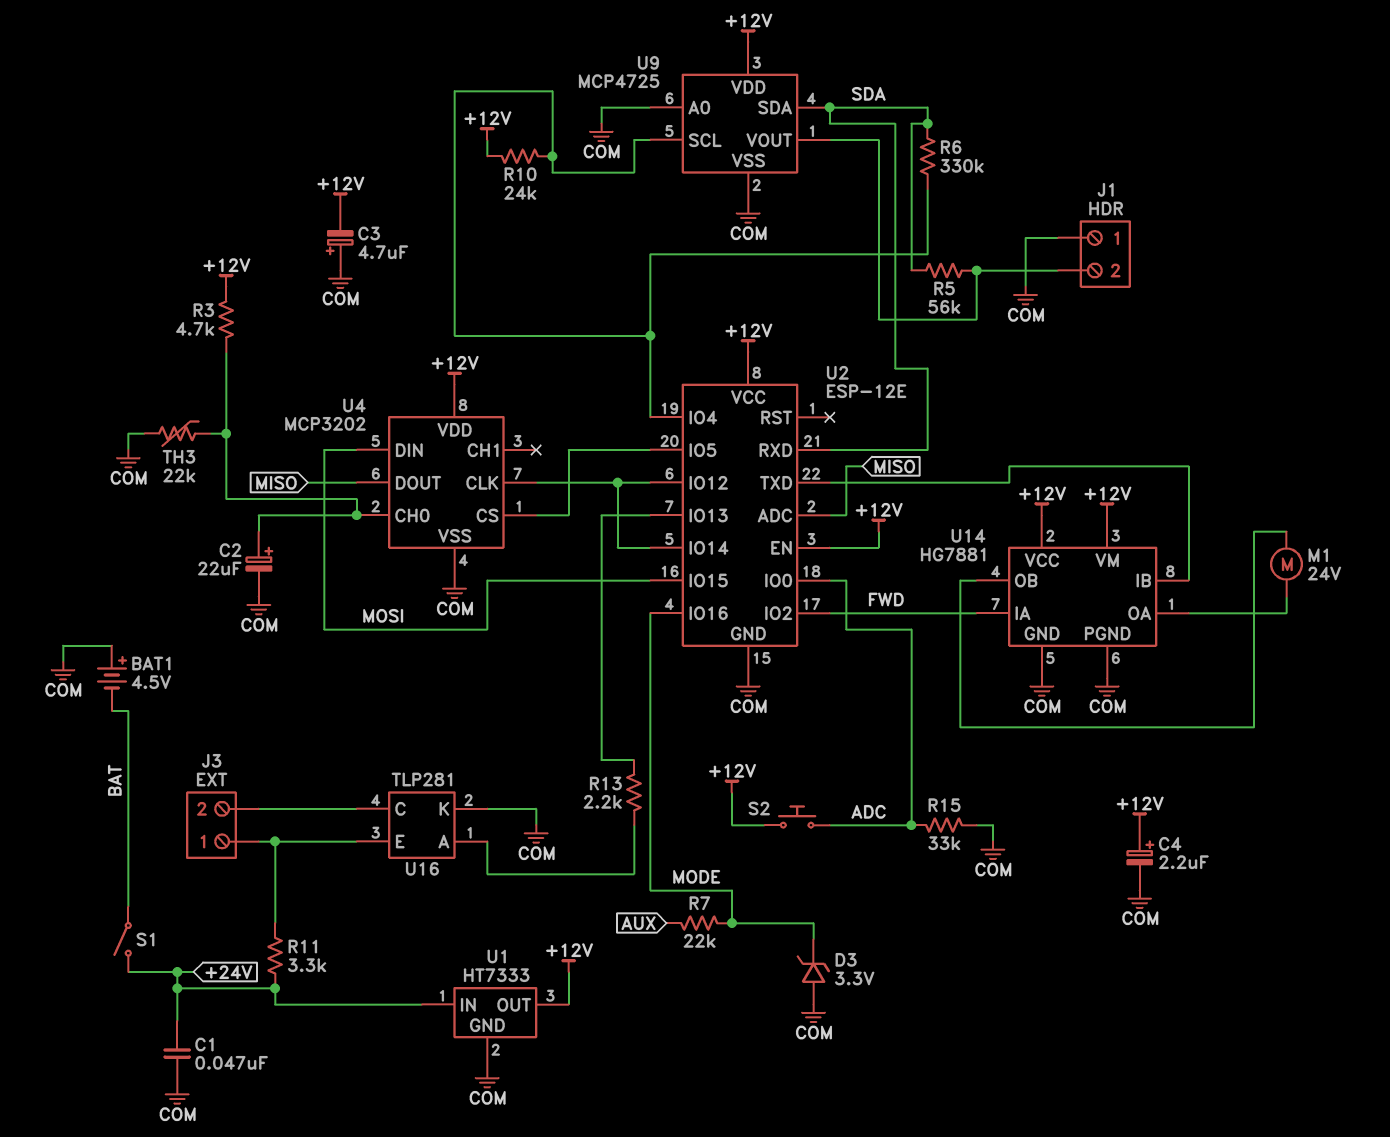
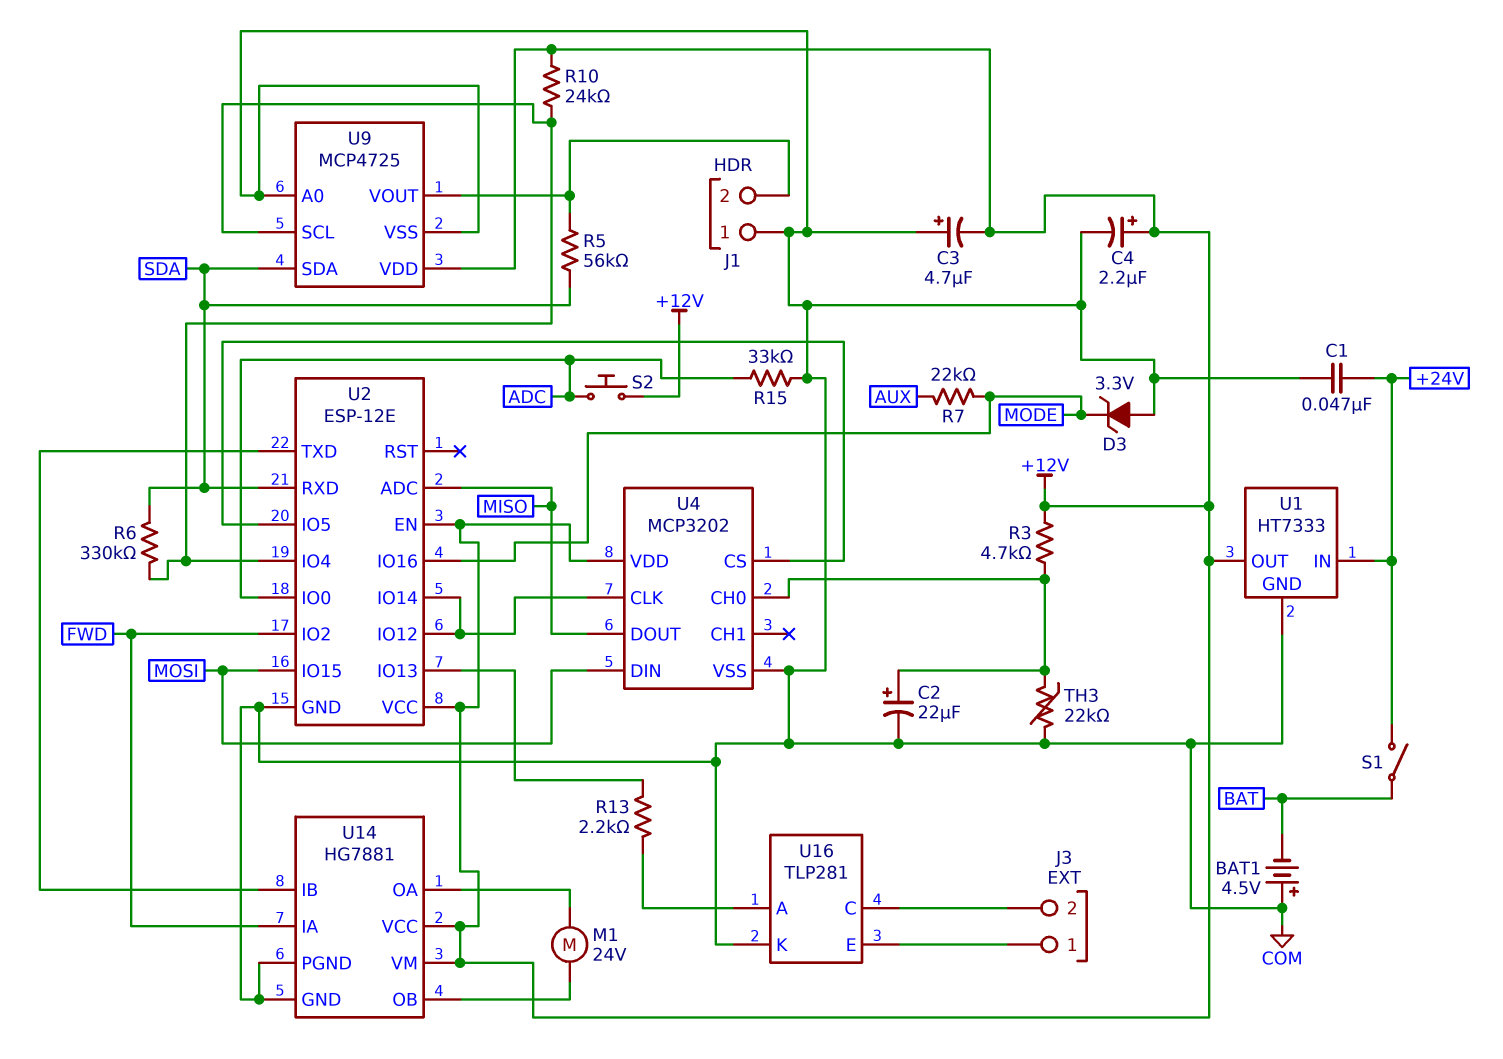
R11: 3.3k (+24V, J3/1) -> none

